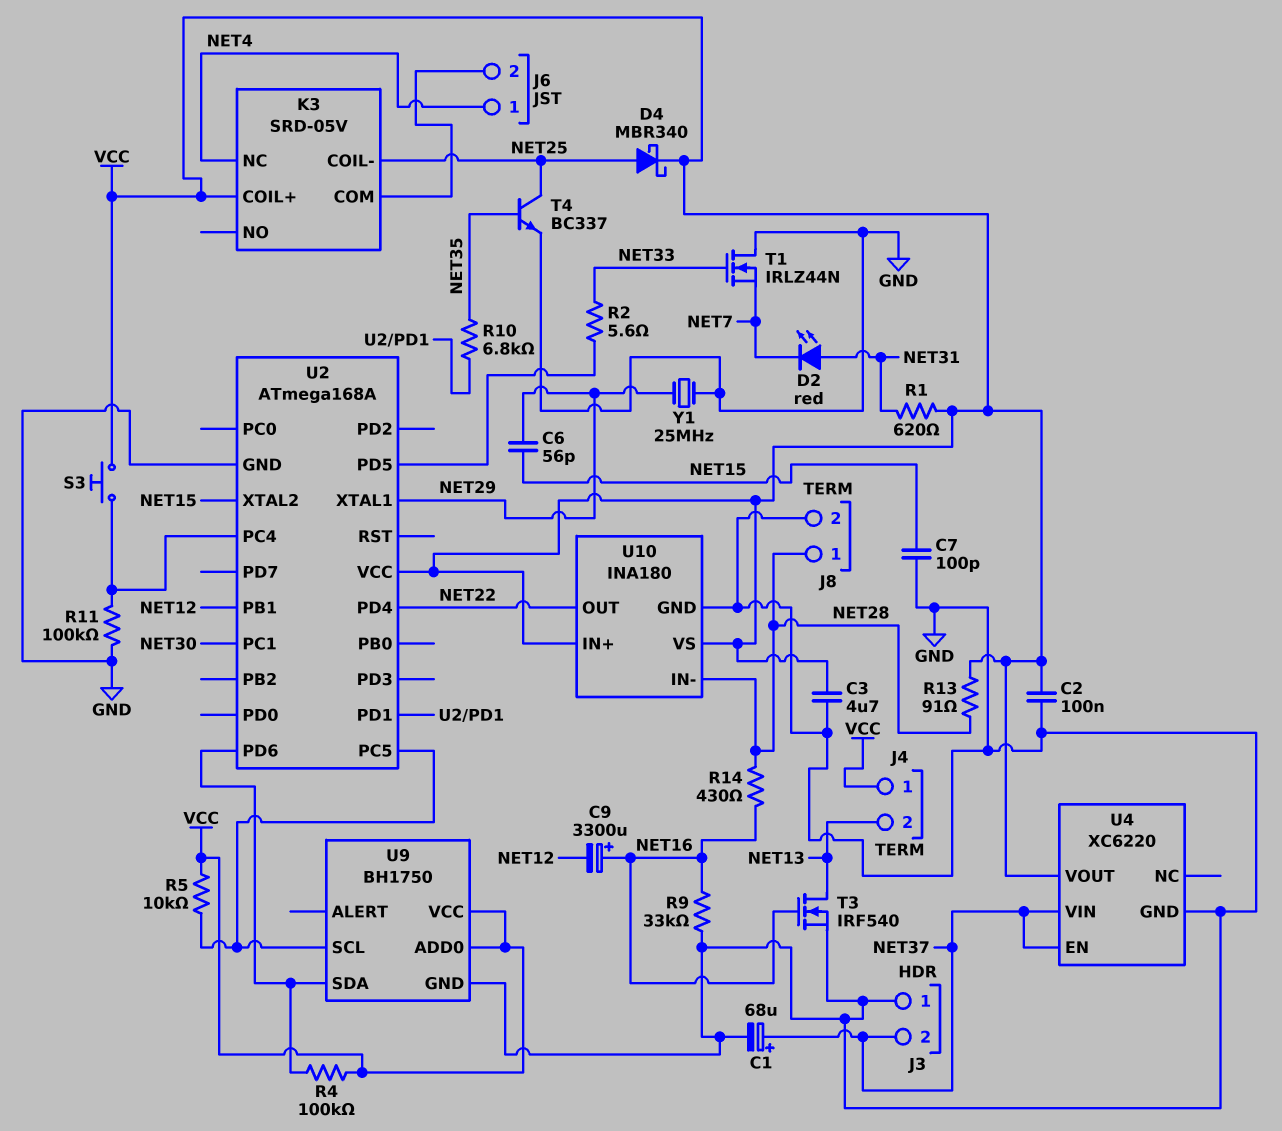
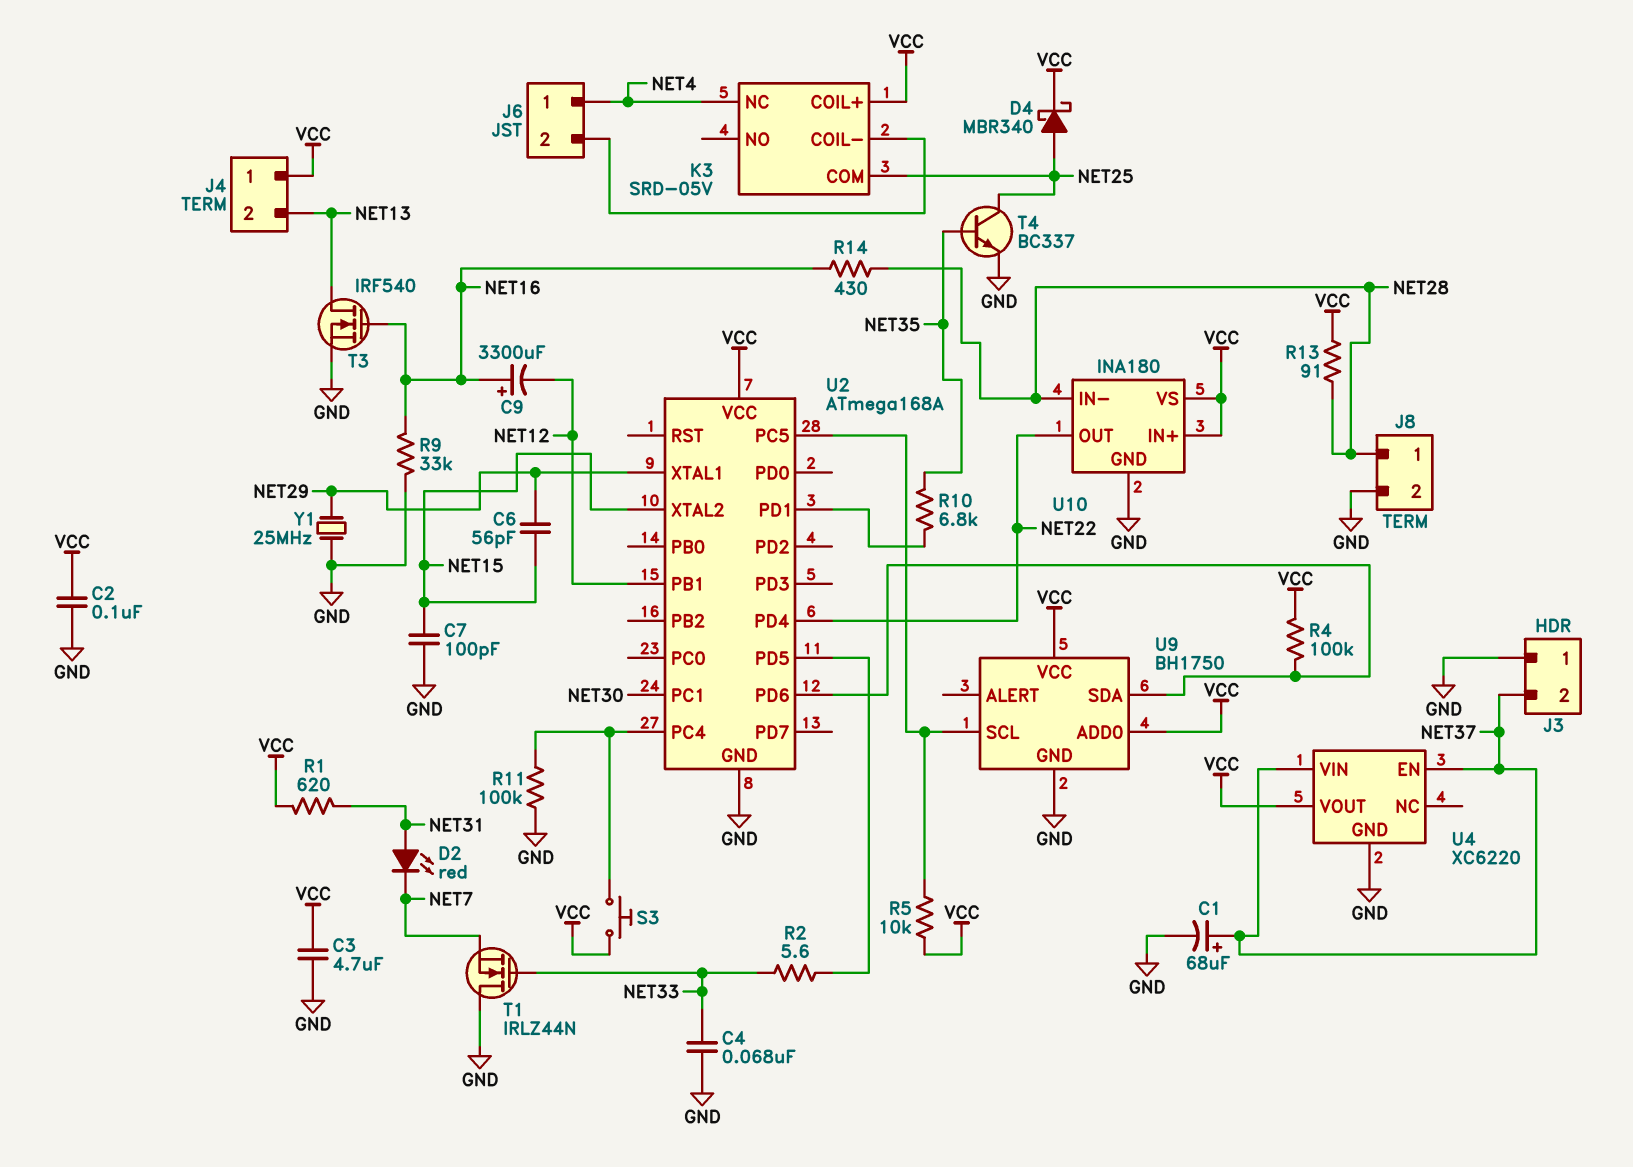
C4: none -> 68nF (GND, NET33)
K3 pin COIL-: NET25 -> J6/2
K3 pin COM: J6/2 -> NET25

